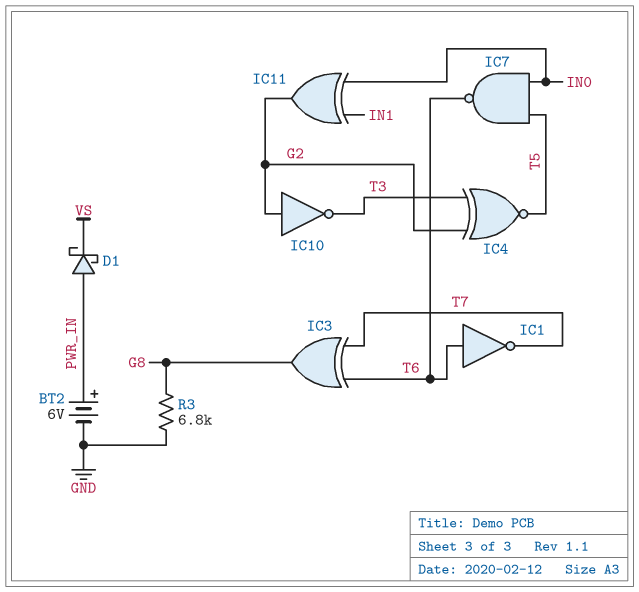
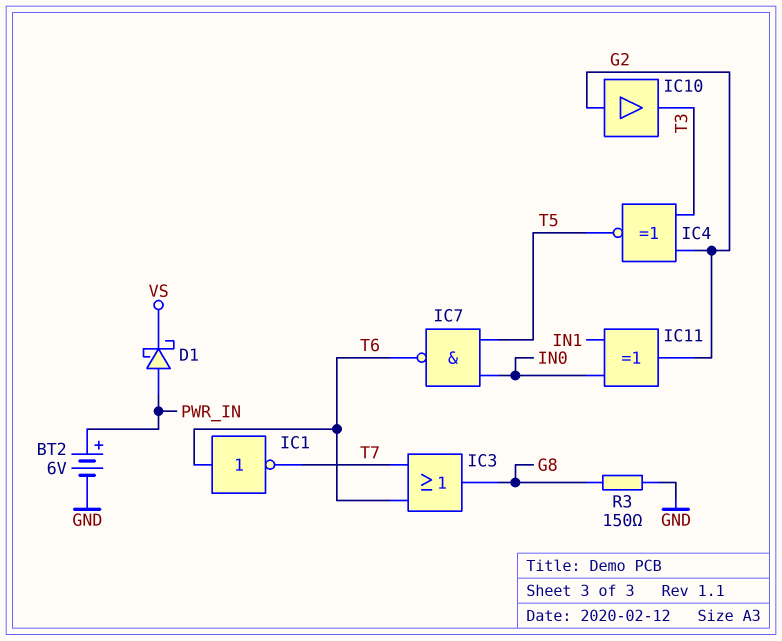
IC3: XOR (in T6, in T7, out G8) -> OR (in T6, in T7, out G8)
IC10: NOT (in G2, out T3) -> buffer (in G2, out T3)
R3: 6.8k (G8, GND) -> 150 (G8, GND)

